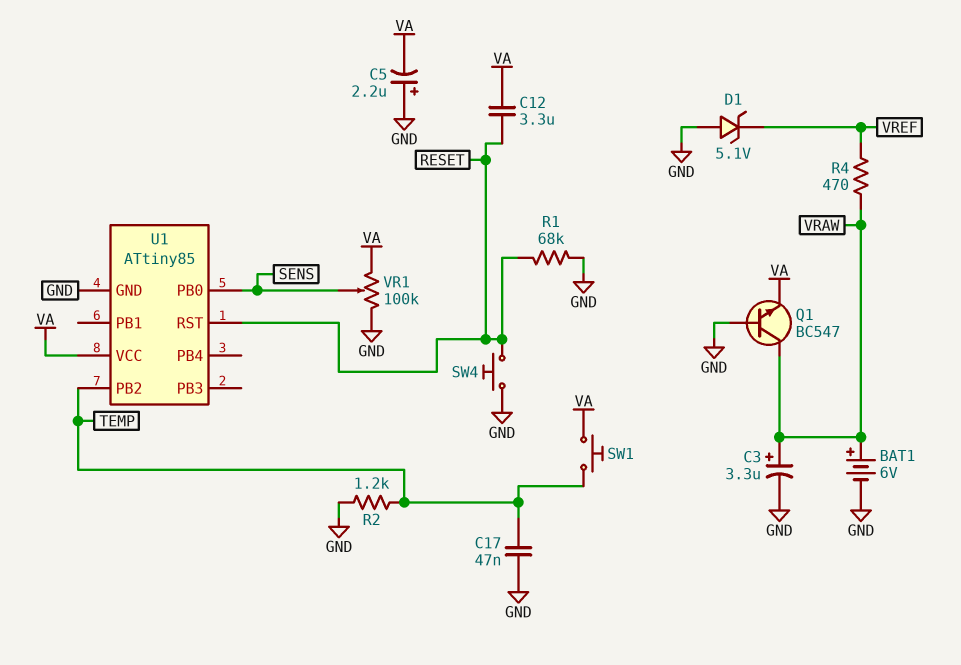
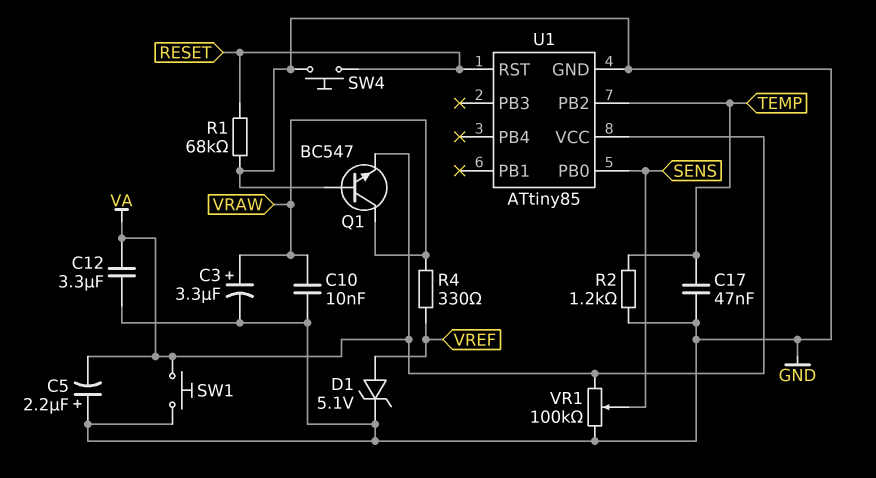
BAT1: 6V (plus VRAW, minus GND) -> none
C10: none -> 10nF (GND, VRAW)
C12: 3.3uF (RESET, VA) -> 3.3uF (GND, VA)
D1: zener 5.1V (A GND, K VREF) -> zener 5.1V (A VREF, K GND)
R4: 470 (VRAW, VREF) -> 330 (VRAW, VREF)
SW1: button (TEMP, VA) -> button (GND, VA)

